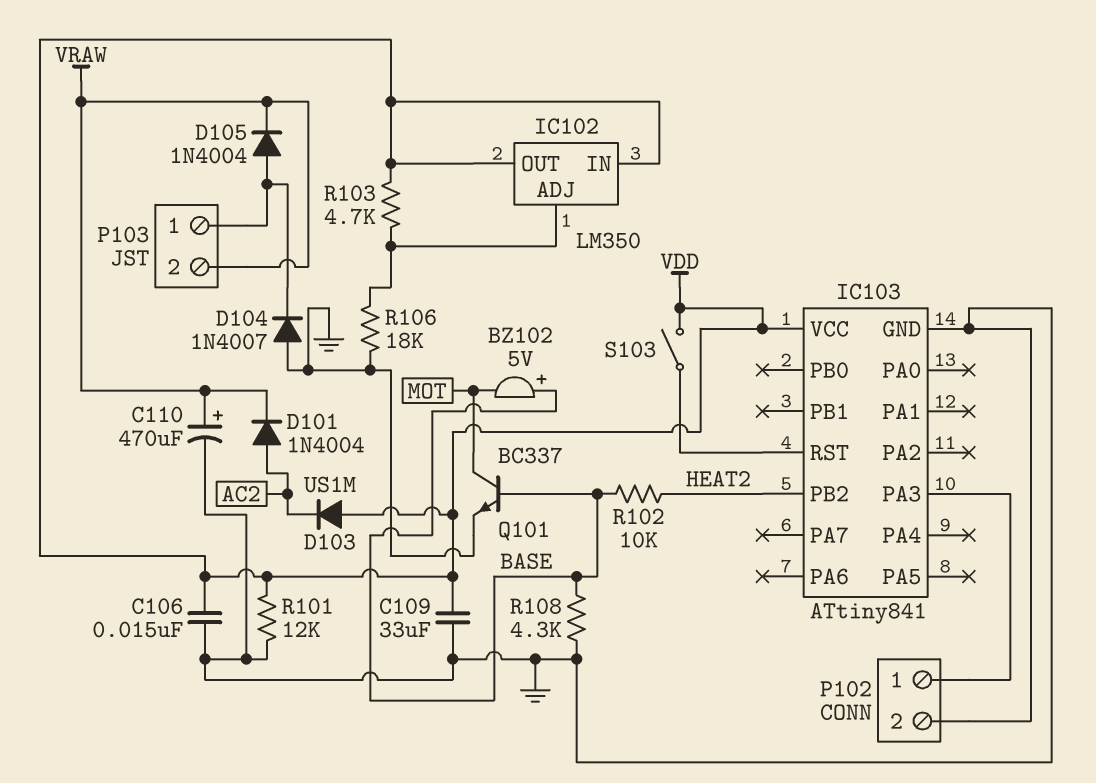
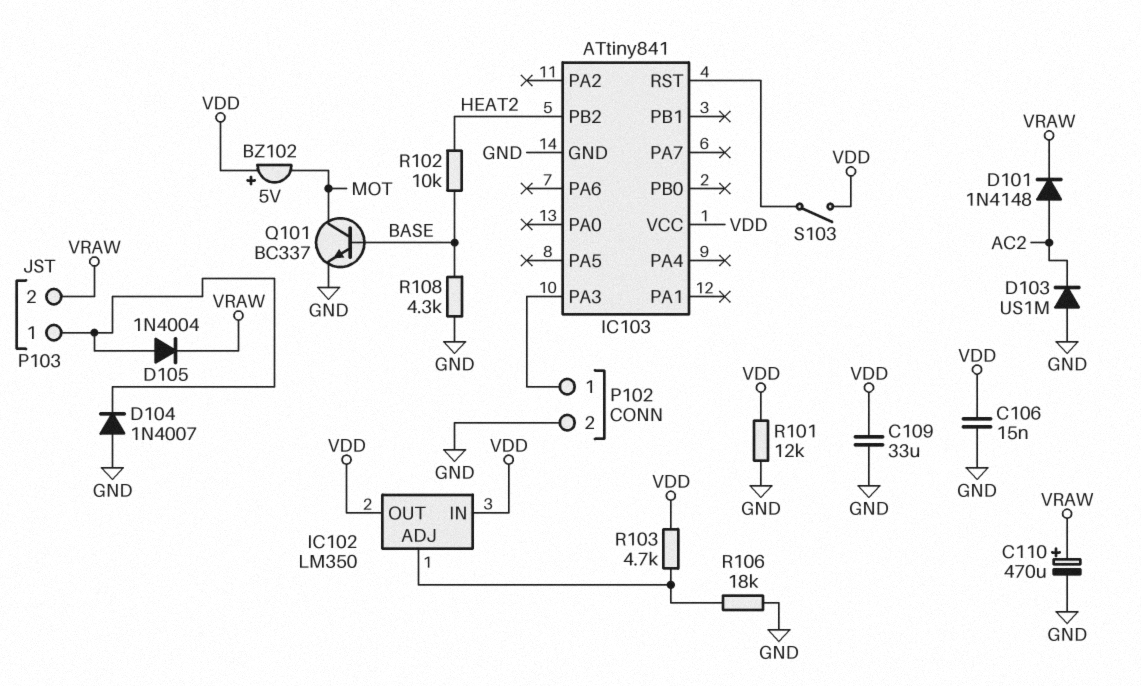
BZ102: buzzer 5V (plus BASE, minus MOT) -> buzzer 5V (plus VDD, minus MOT)
D101: diode 1N4004 (A AC2, K VRAW) -> diode 1N4148 (A AC2, K VRAW)
D103: diode US1M (A VDD, K AC2) -> diode US1M (A GND, K AC2)

